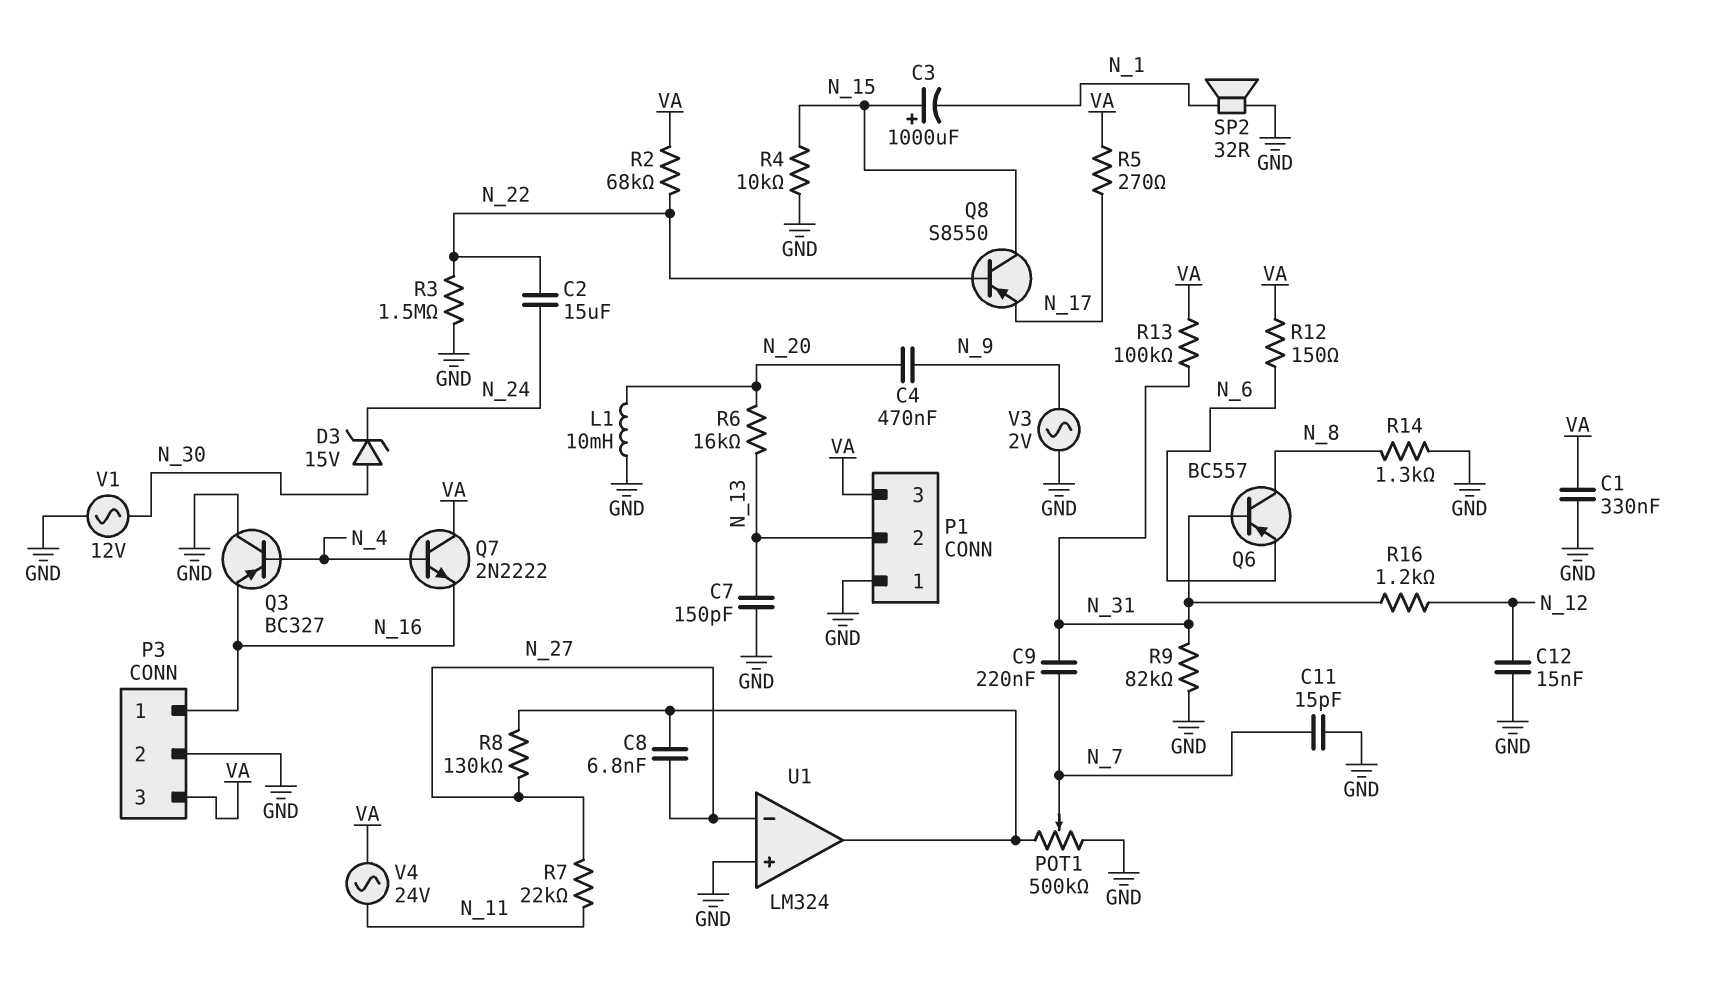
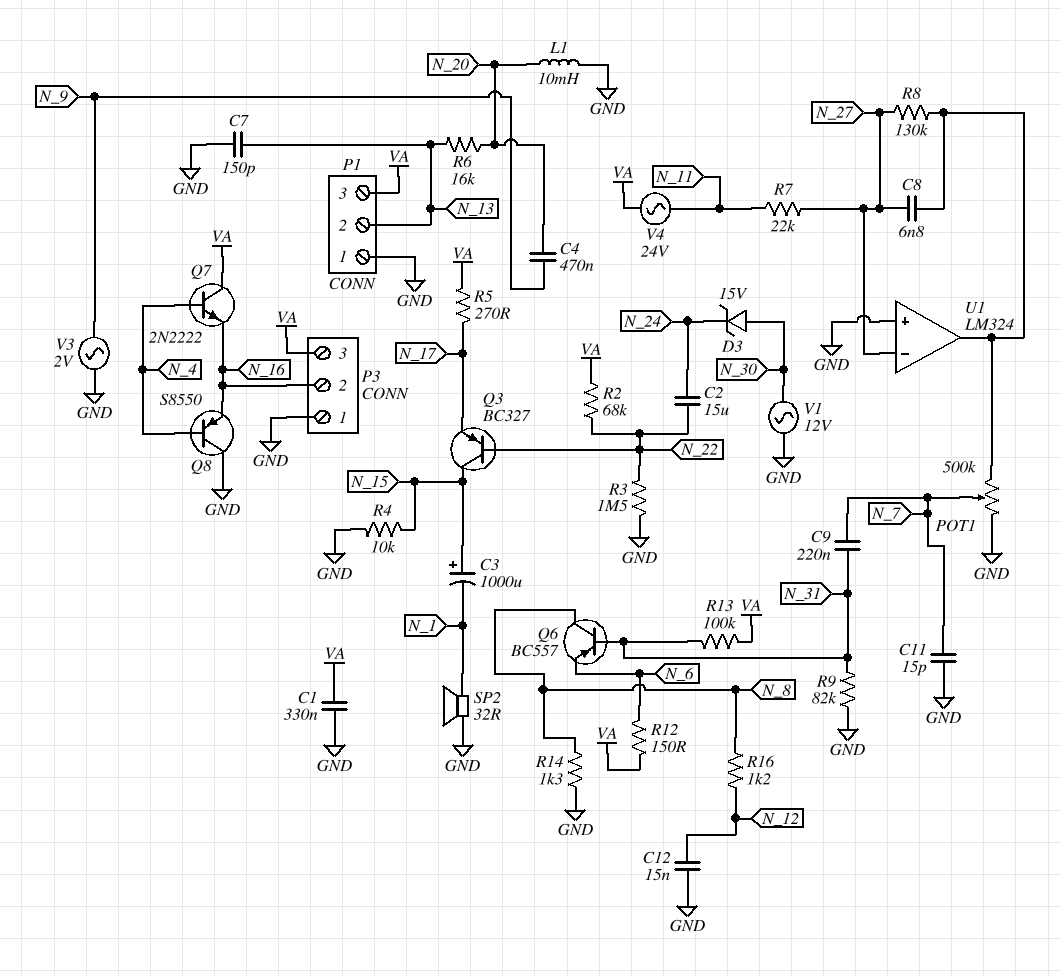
P3 pin 1: N_16 -> GND
P3 pin 2: GND -> N_16
Q3: PNP BC327 (B N_4, C GND, E N_16) -> PNP BC327 (B N_22, C N_15, E N_17)
Q8: PNP S8550 (B N_22, C N_15, E N_17) -> PNP S8550 (B N_4, C GND, E N_16)
R16: 1.2k (N_12, N_31) -> 1.2k (N_8, N_12)

